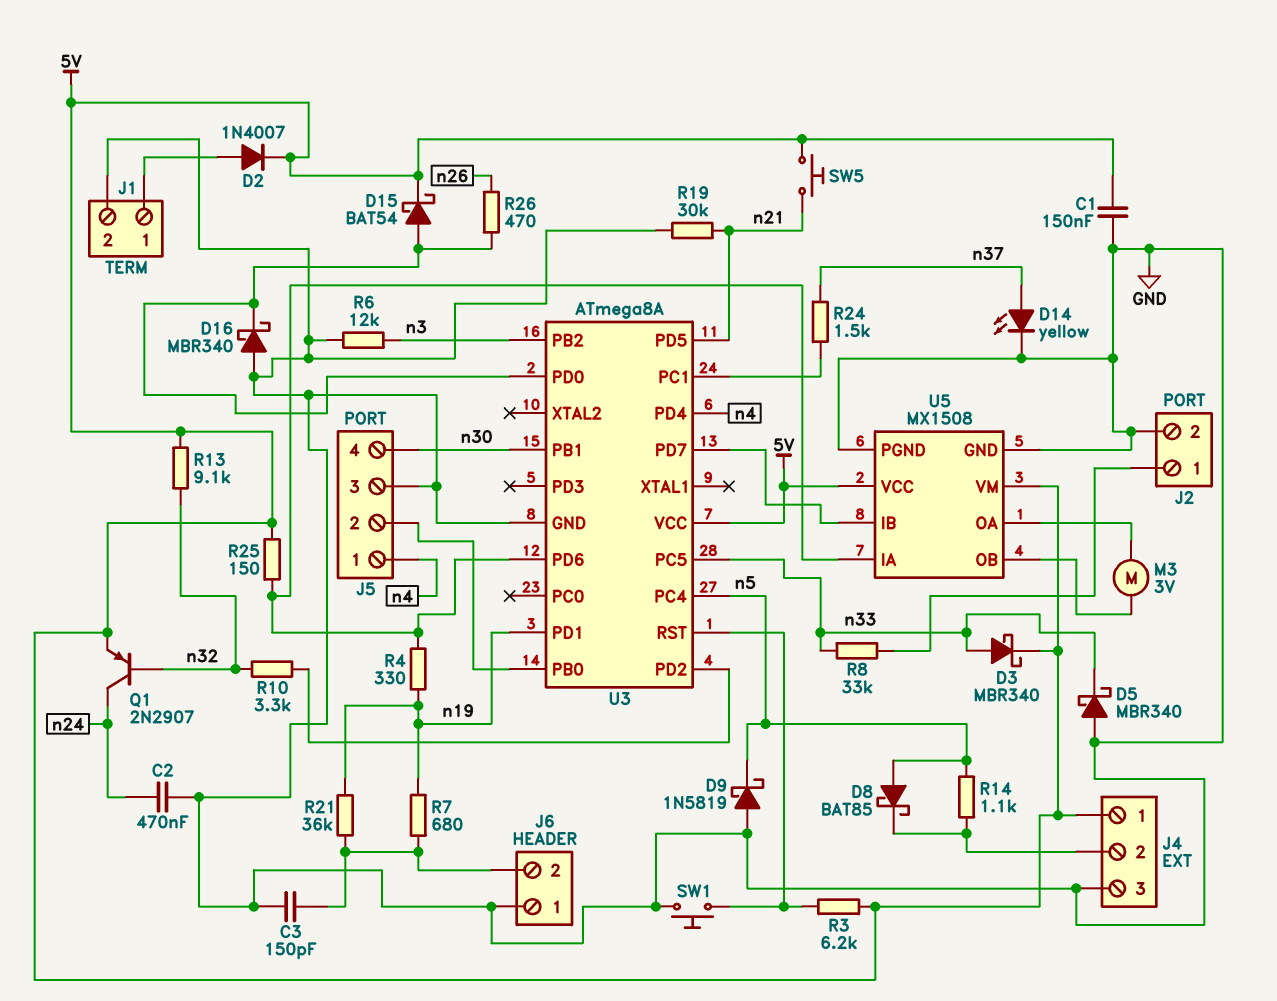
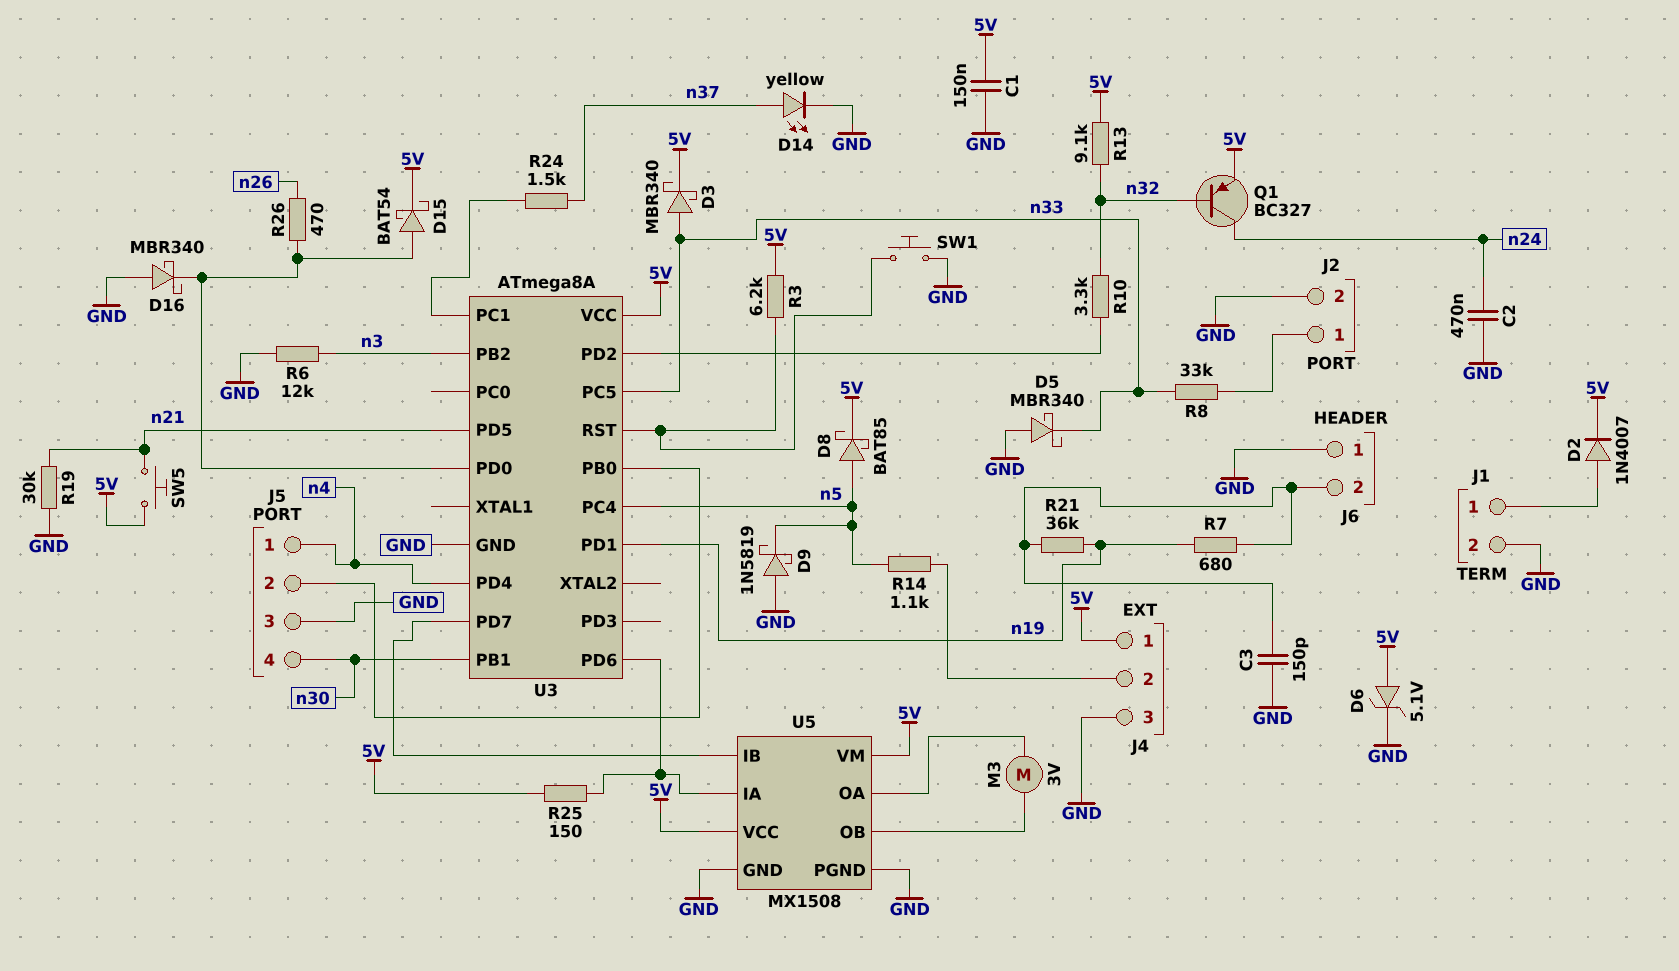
D6: none -> zener 5.1V (A 5V, K GND)
D8: schottky BAT85 (A n5, K J4/2) -> schottky BAT85 (A n5, K 5V)
Q1: PNP 2N2907 (B n32, C n24, E 5V) -> PNP BC327 (B n32, C n24, E 5V)
R4: 330 (U3/PD6, n19) -> none

